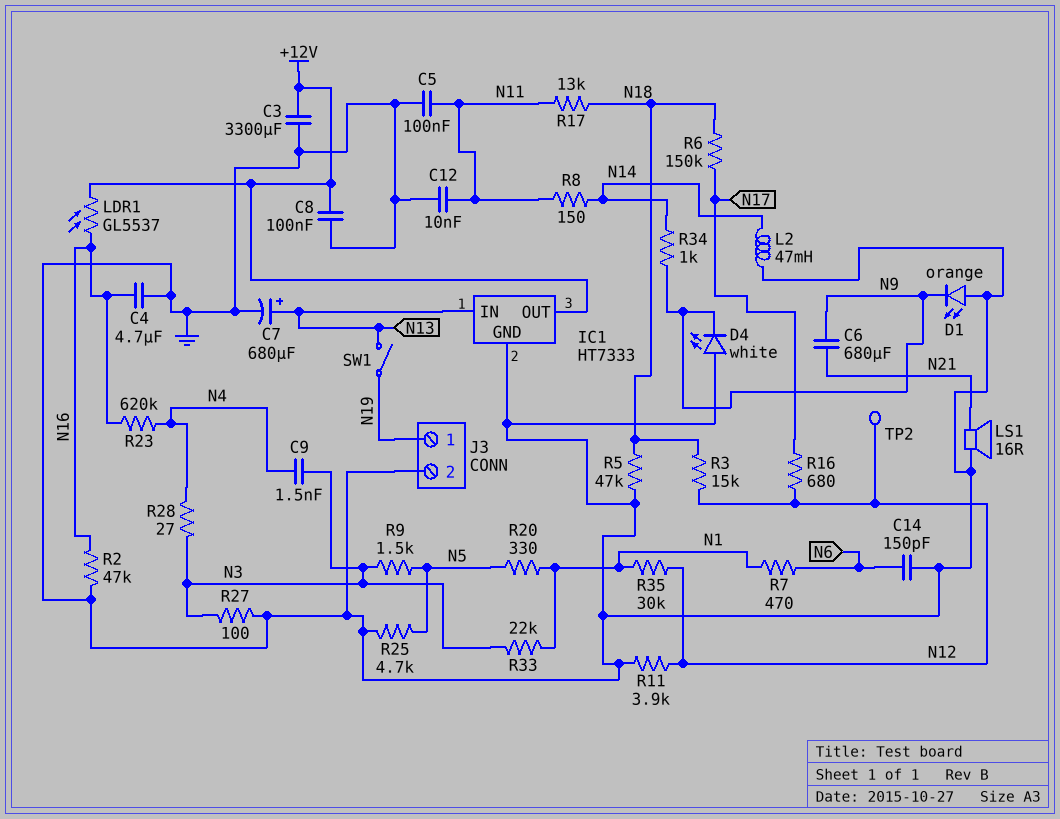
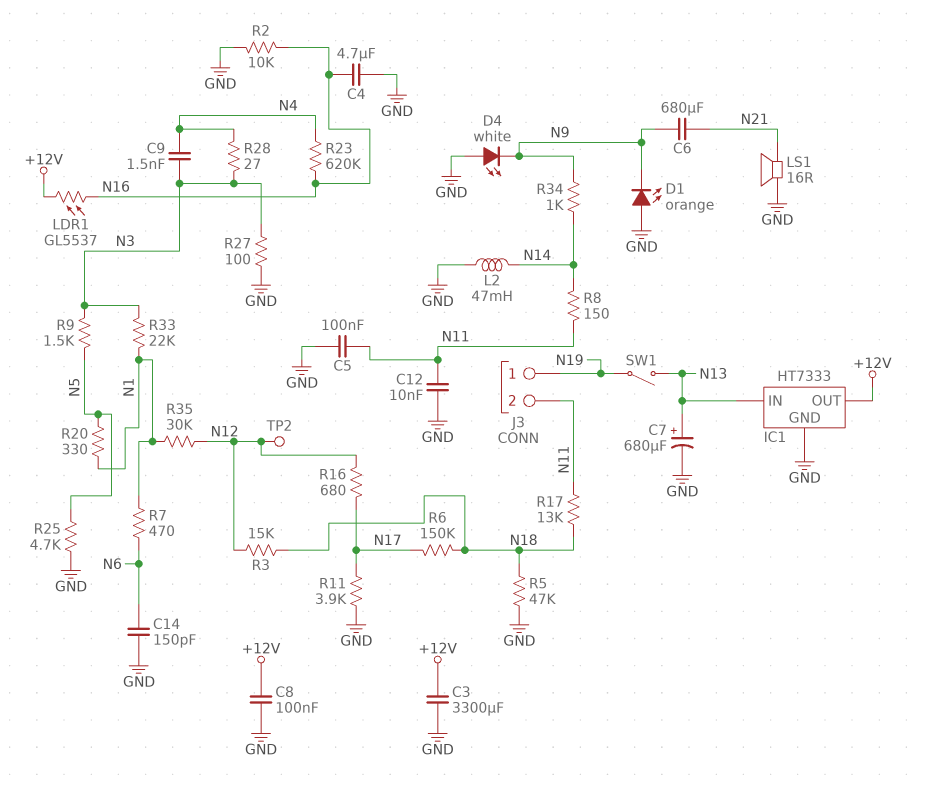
J3 pin 2: GND -> N11
R2: 47k (GND, N16) -> 10k (GND, N16)
R11: 3.9k (GND, N12) -> 3.9k (GND, N17)

